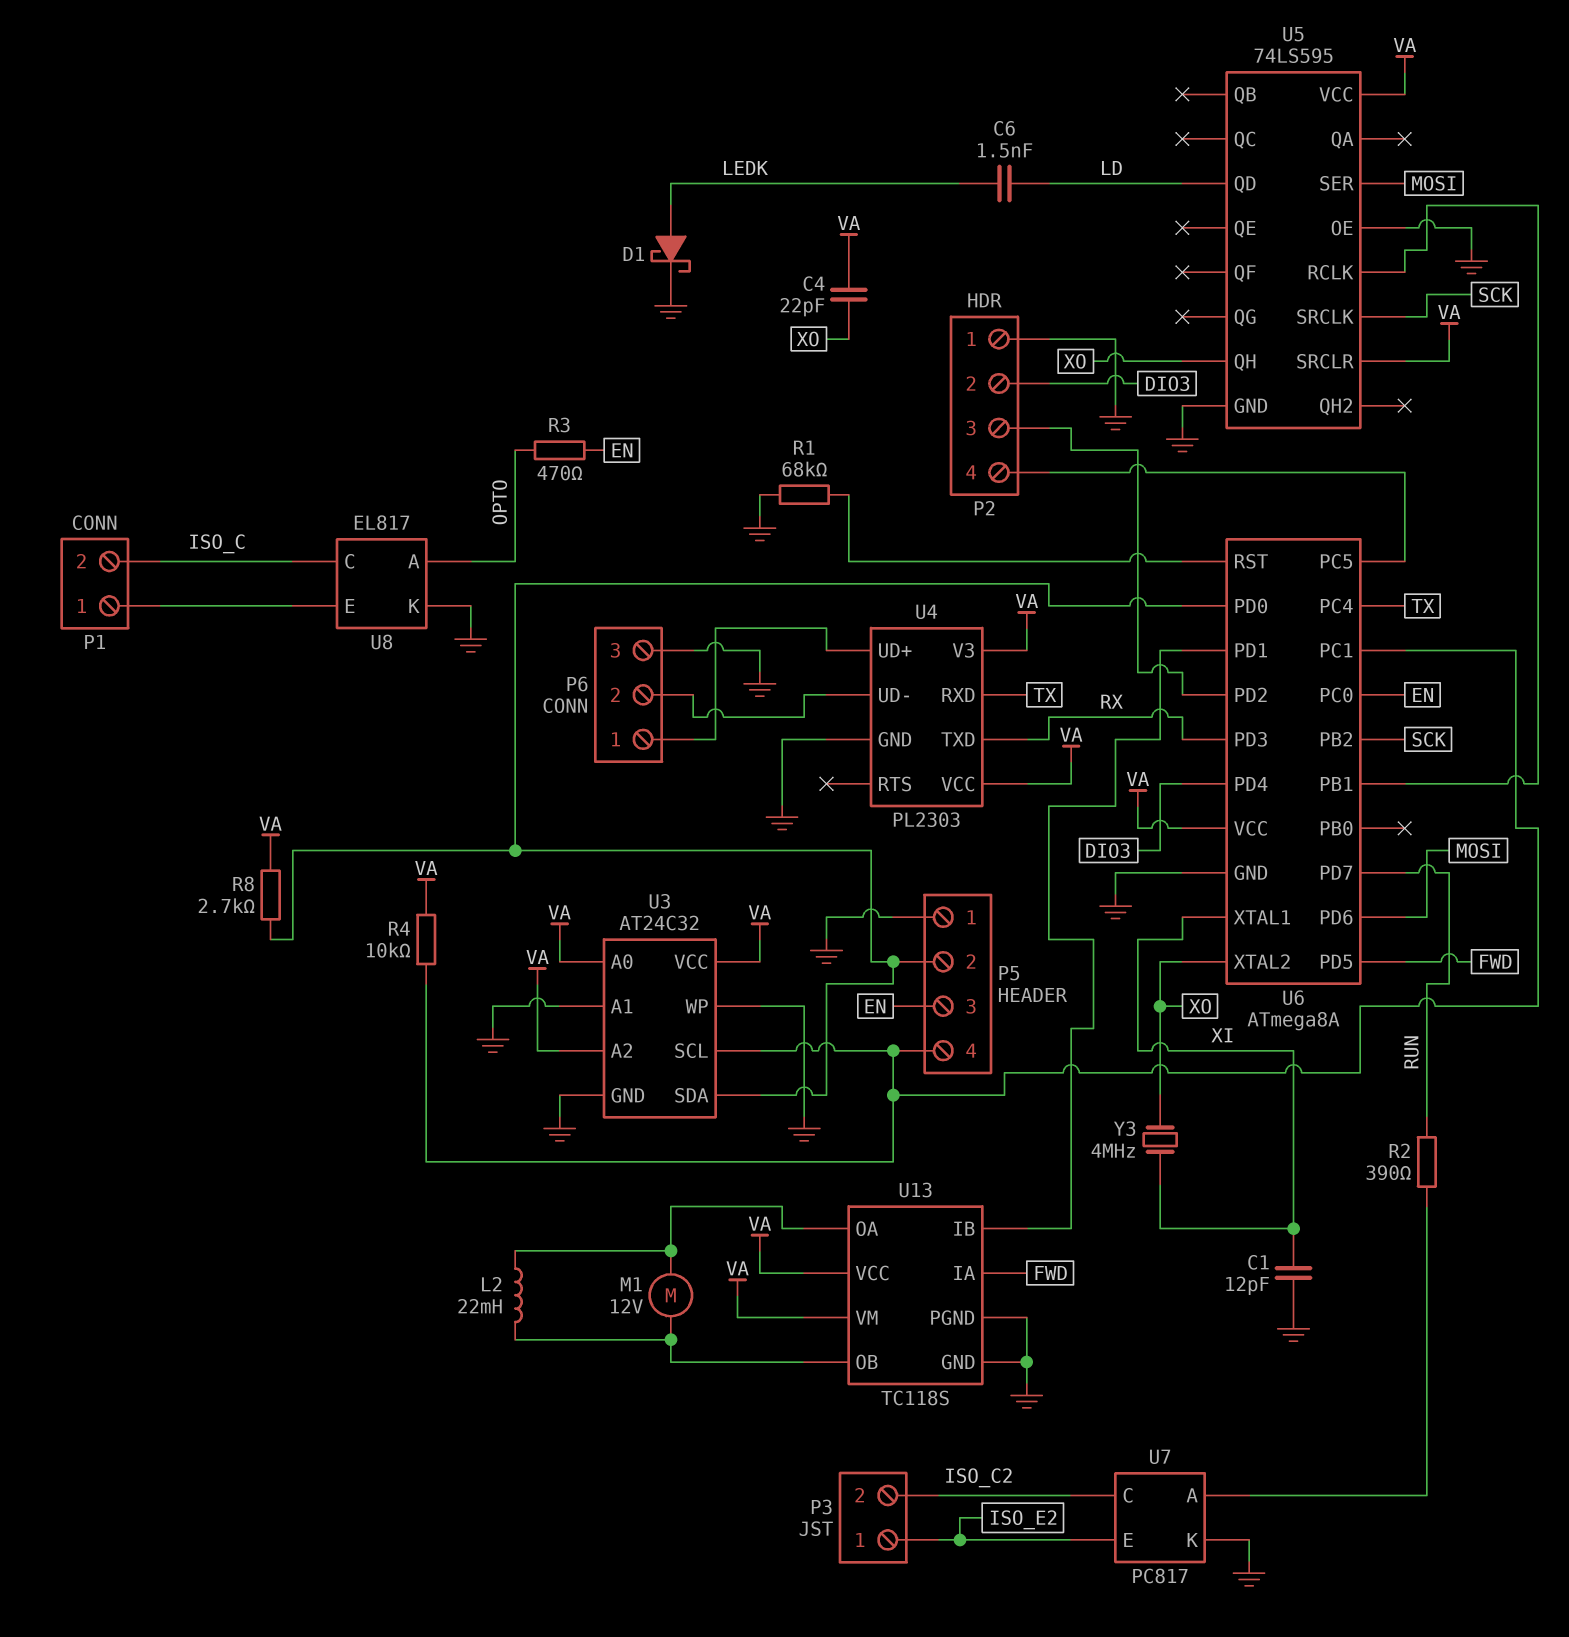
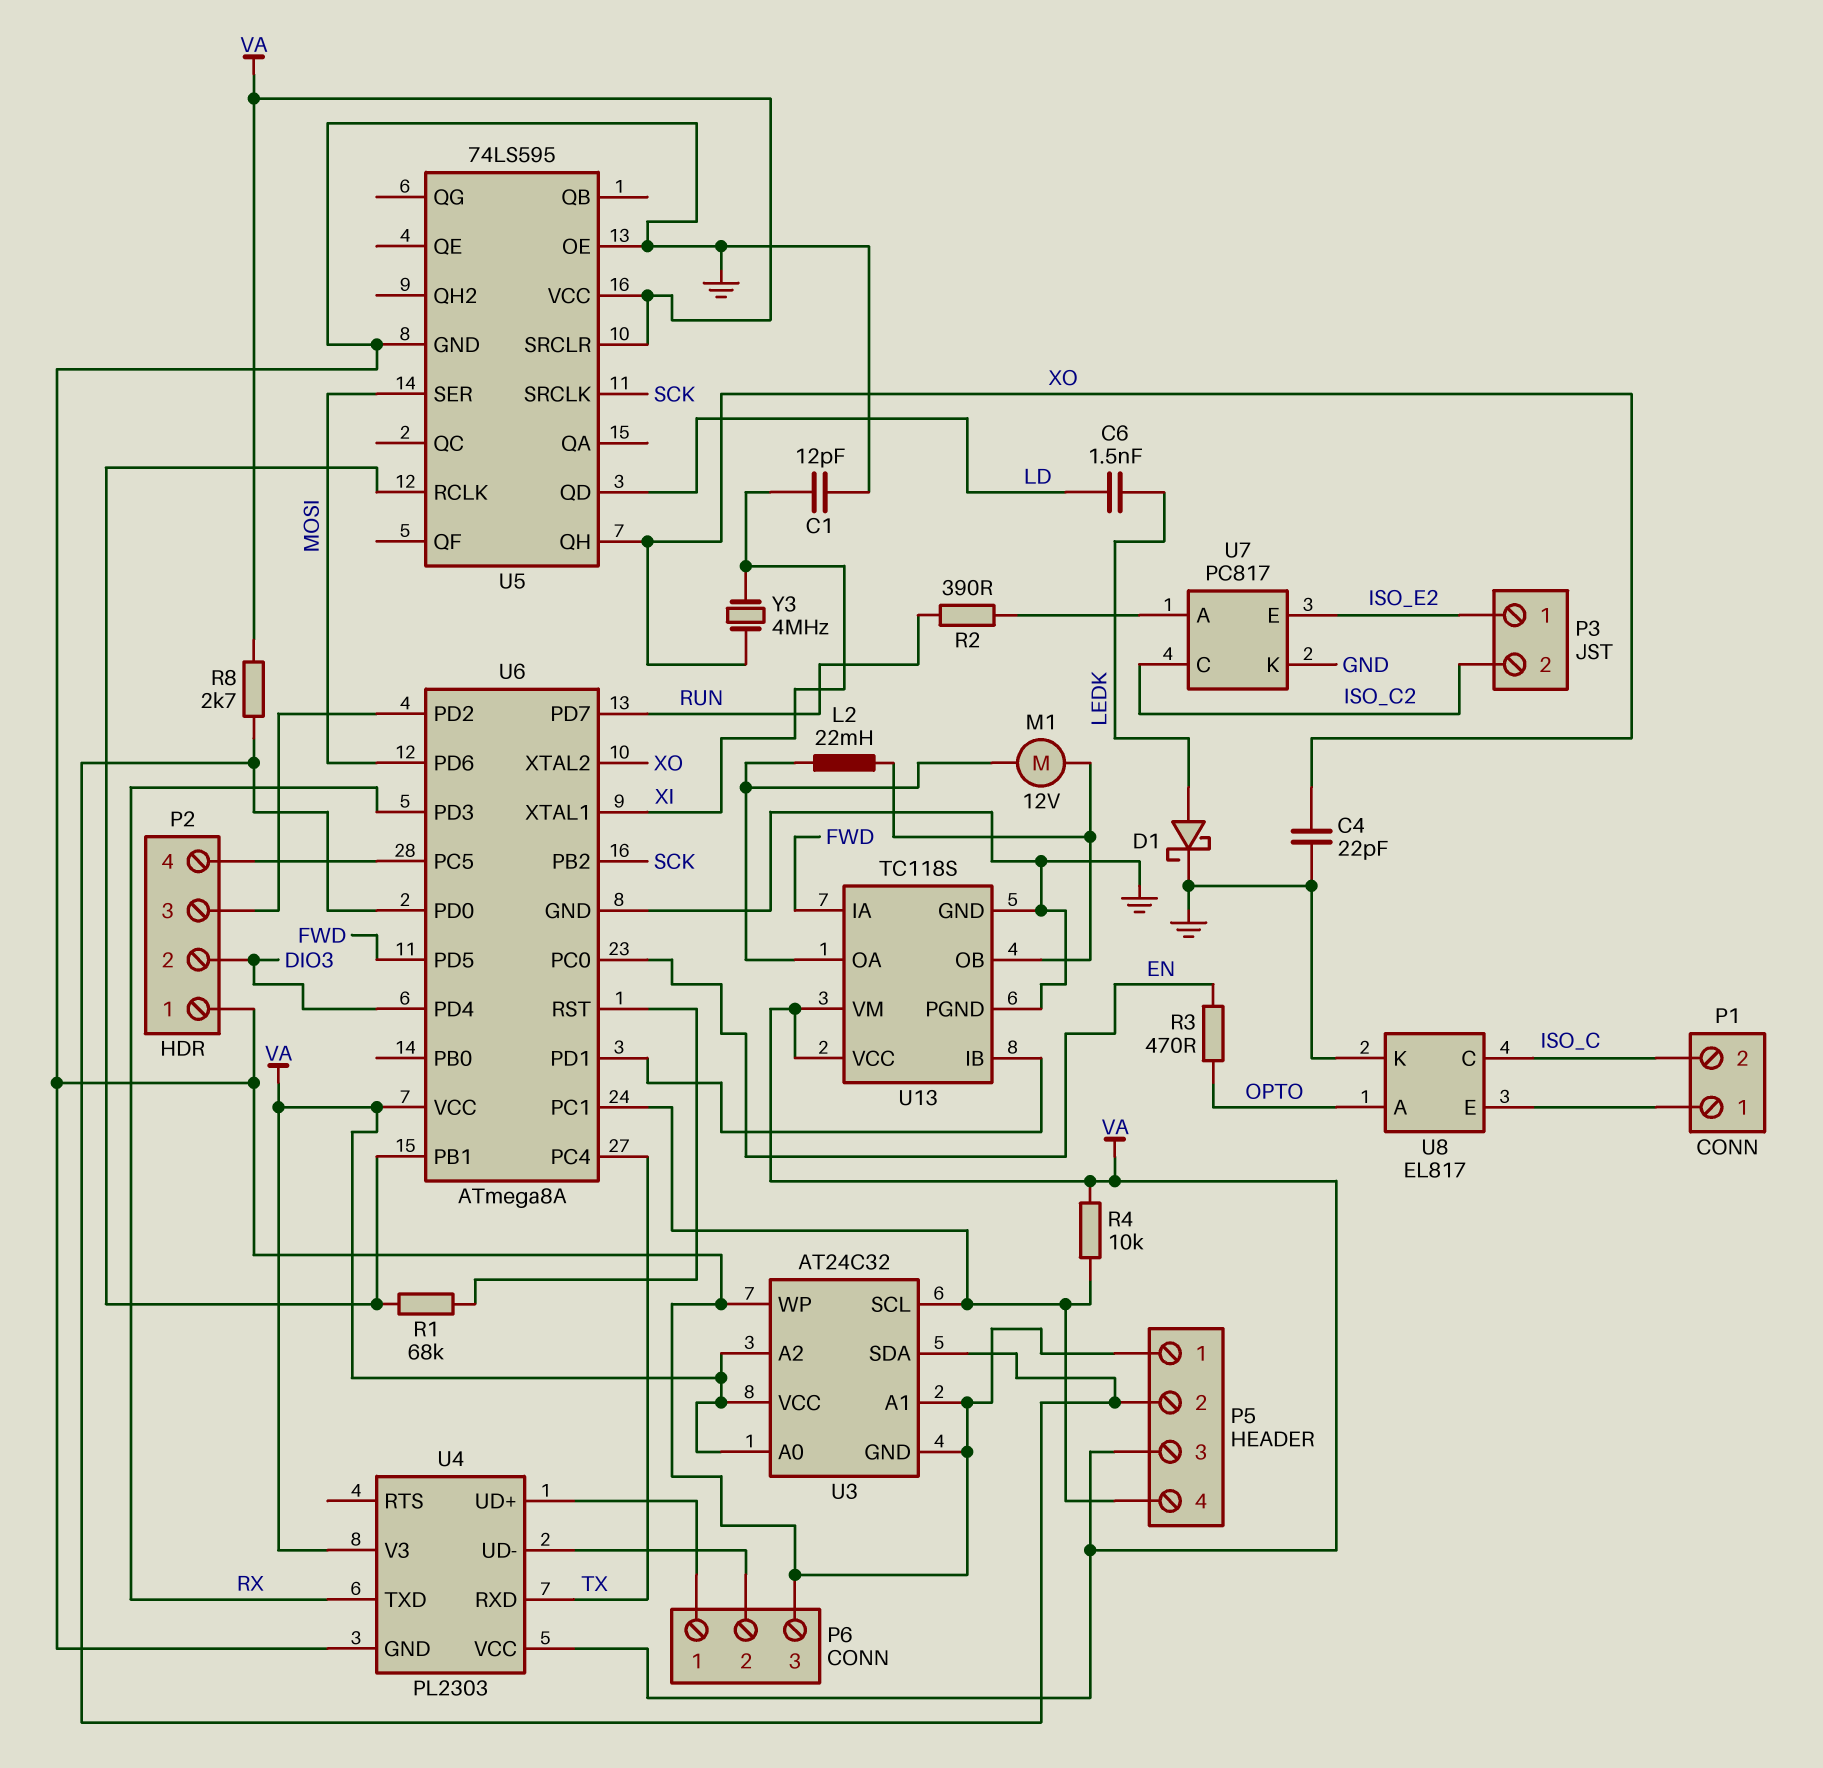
C4: 22pF (VA, XO) -> 22pF (GND, XO)
P5 pin 3: EN -> VA
R1: 68k (GND, U6/RST) -> 68k (U5/RCLK, U6/RST)

